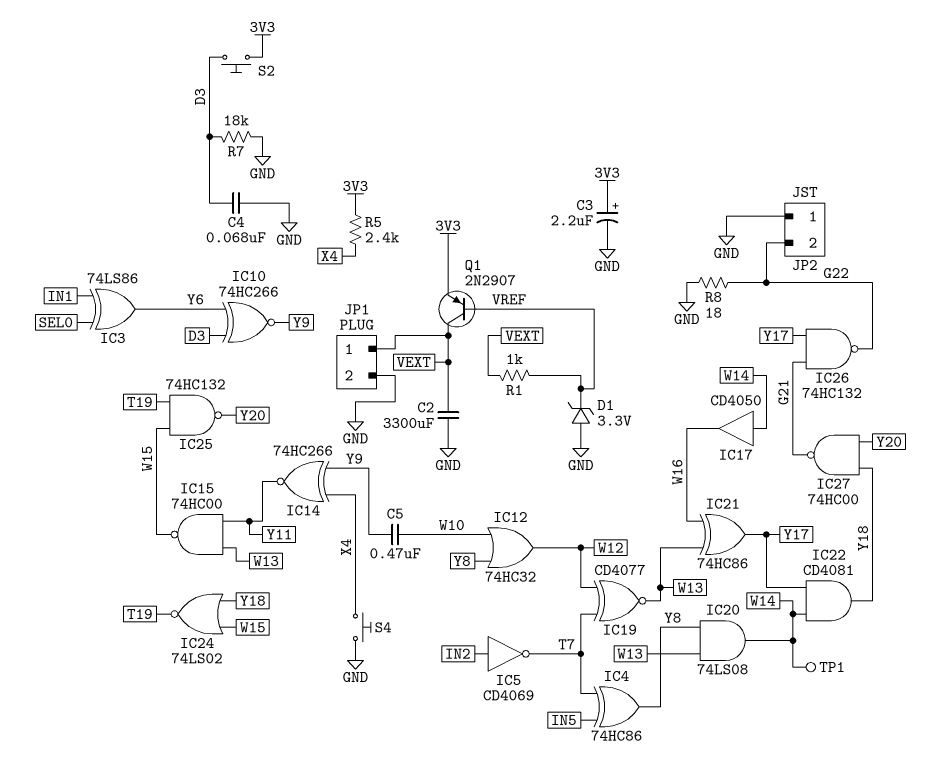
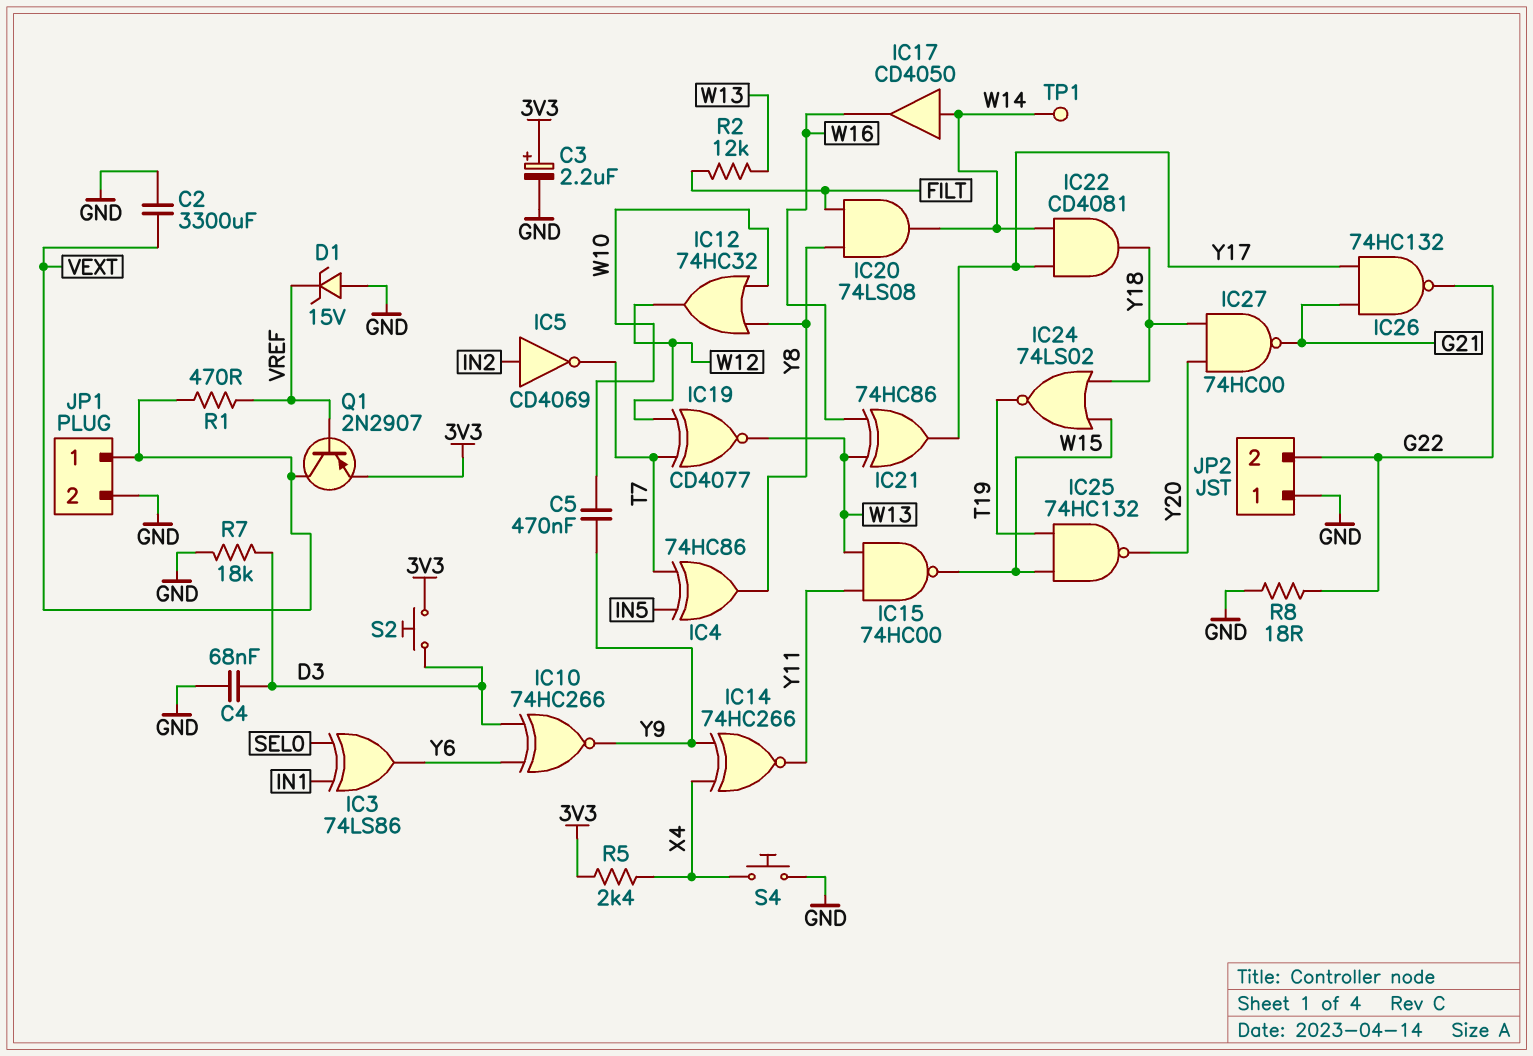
D1: zener 3.3V (A GND, K VREF) -> zener 15V (A GND, K VREF)
IC20: AND 74LS08 (in W13, in Y8, out W14) -> AND 74LS08 (in FILT, in Y8, out W14)
R1: 1k (VEXT, VREF) -> 470 (VEXT, VREF)
R2: none -> 12k (FILT, W13)

